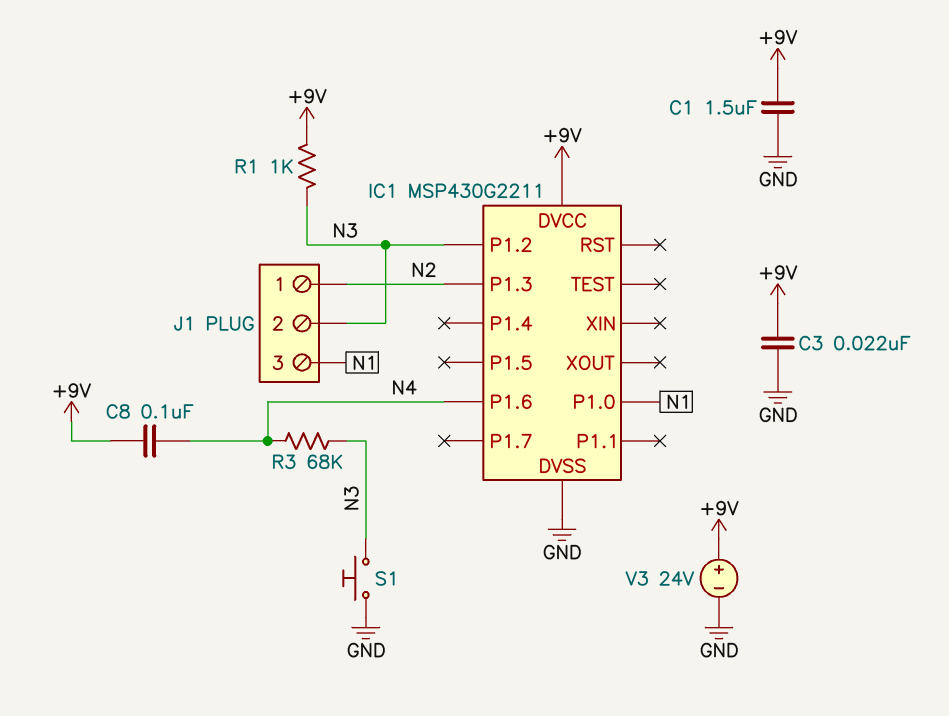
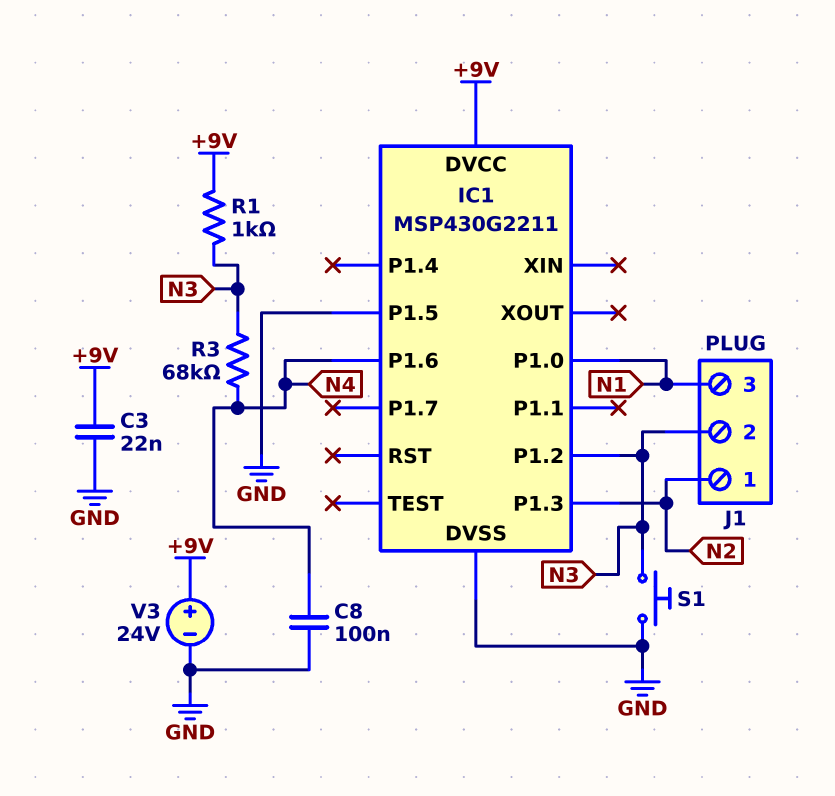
C1: 1.5uF (+9V, GND) -> none
C8: 100nF (+9V, N4) -> 100nF (GND, N4)
IC1 pin P1.5: none -> GND

